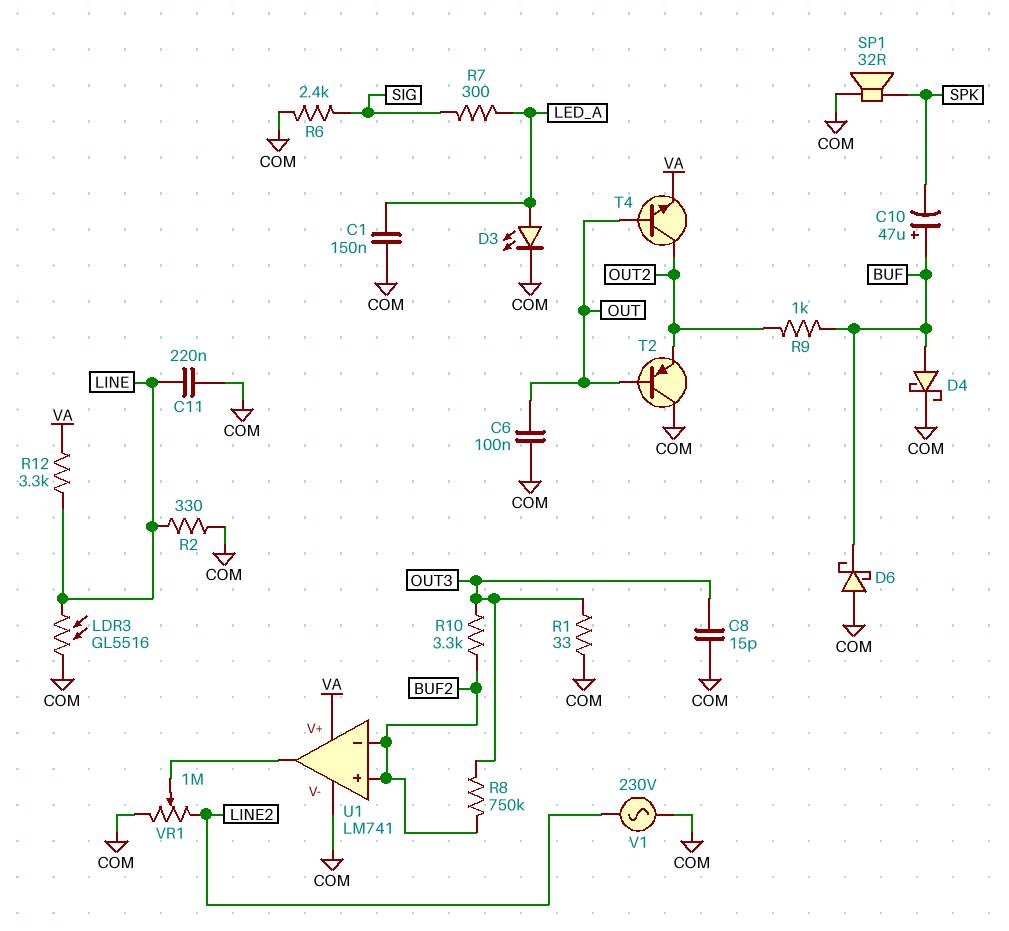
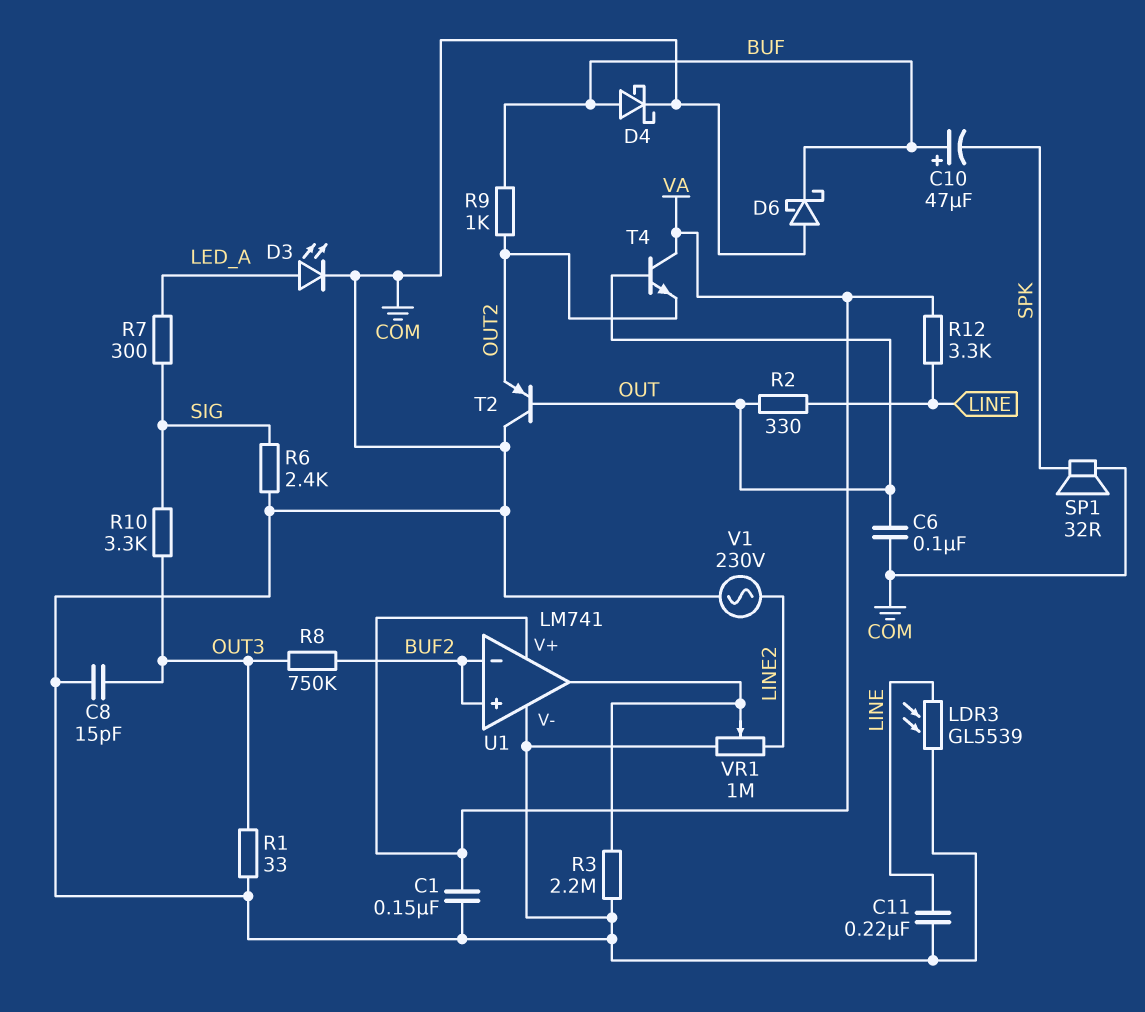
C1: 150nF (COM, LED_A) -> 150nF (COM, VA)
LDR3: GL5516 (COM, LINE) -> GL5539 (COM, LINE)
R2: 330 (COM, LINE) -> 330 (LINE, OUT)
R3: none -> 2.2M (COM, U1/out)
R10: 3.3k (BUF2, OUT3) -> 3.3k (OUT3, SIG)
T4: NPN (B OUT, C OUT2, E VA) -> NPN (B OUT, C VA, E OUT2)

